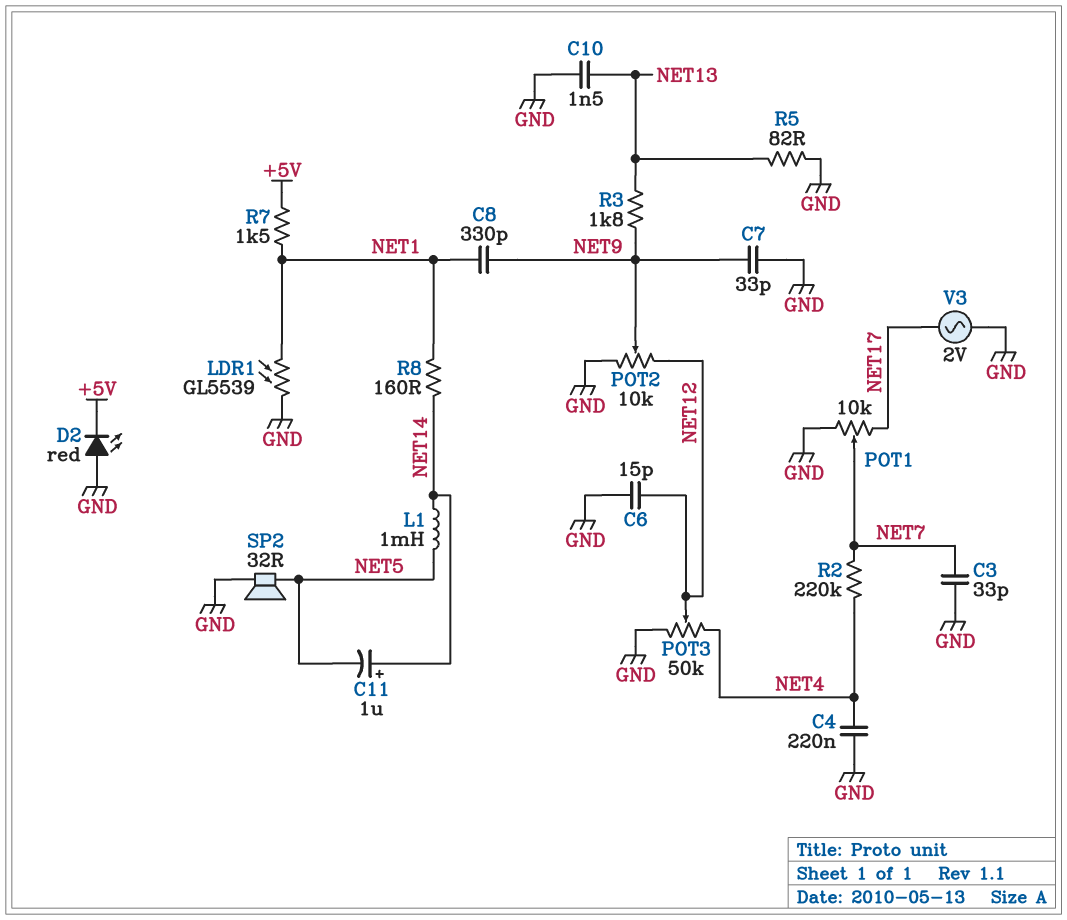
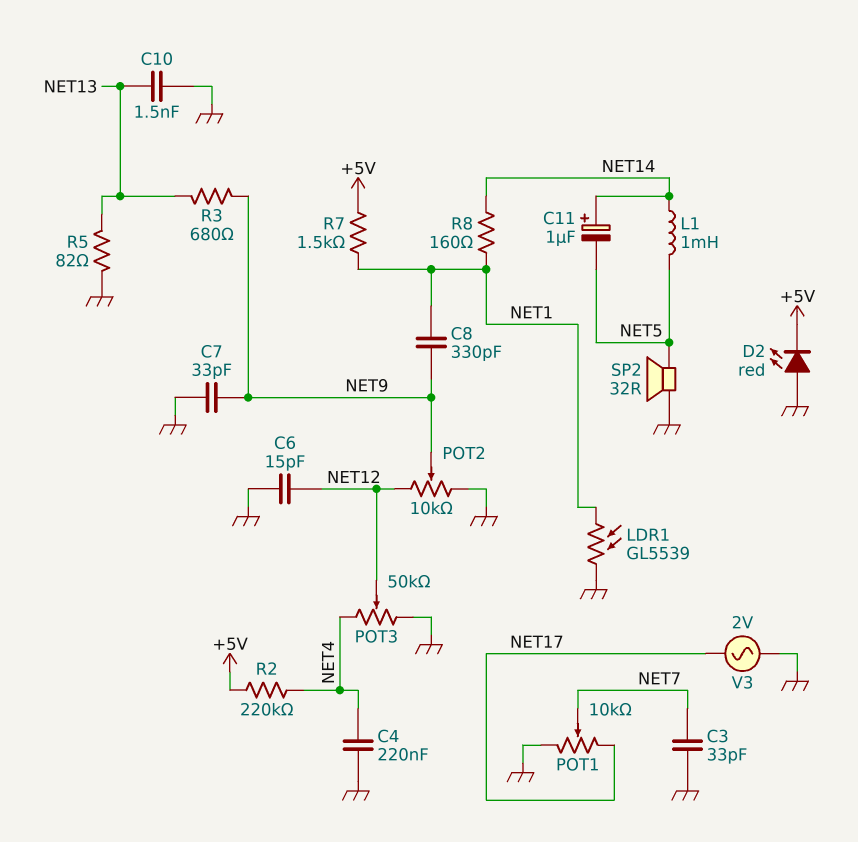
R2: 220k (NET4, NET7) -> 220k (+5V, NET4)
R3: 1.8k (NET9, NET13) -> 680 (NET9, NET13)

